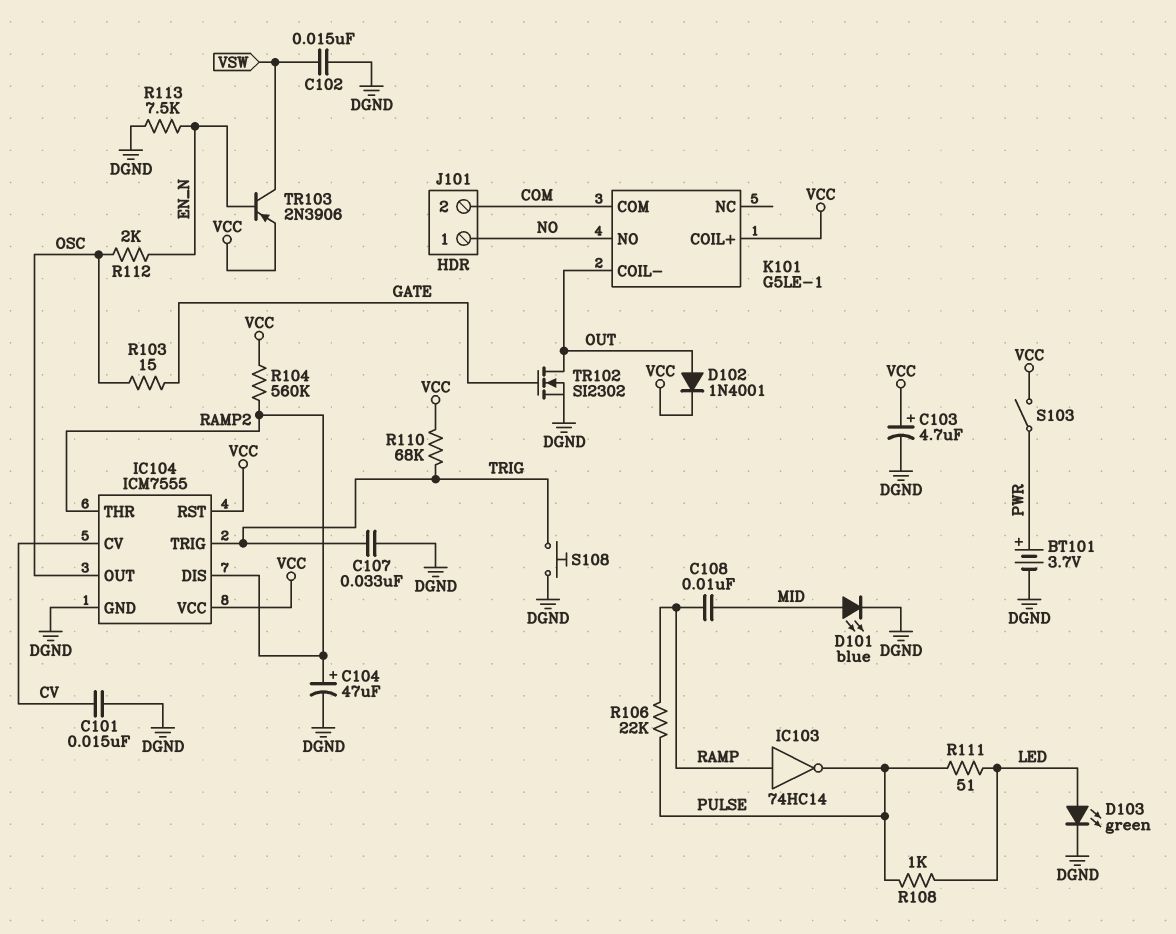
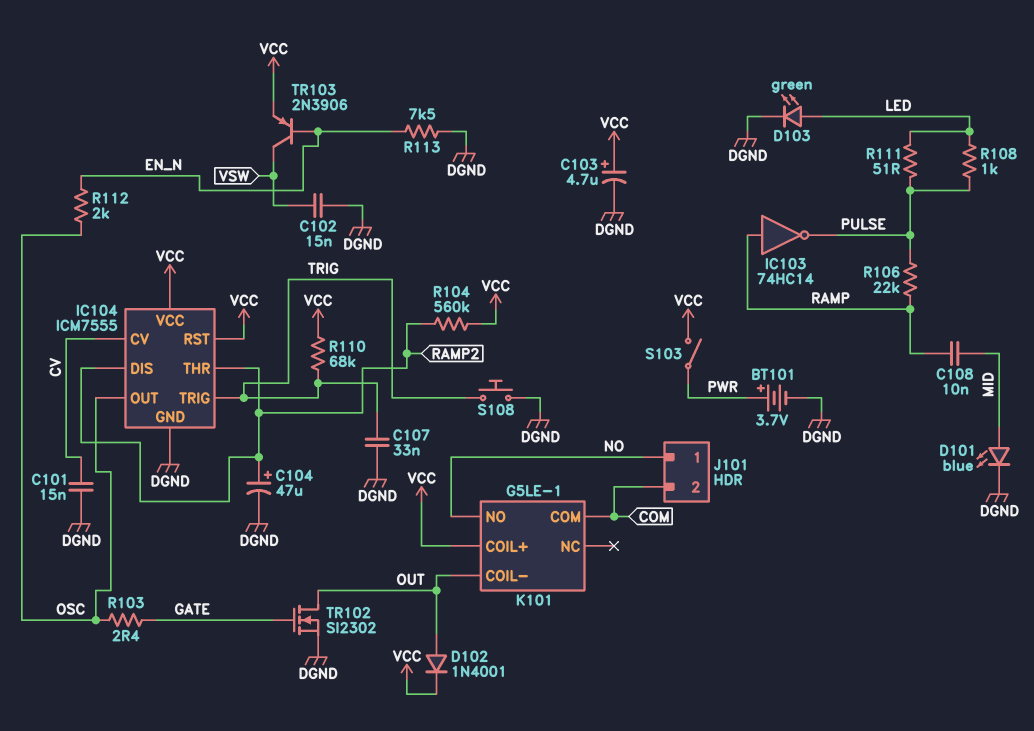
R103: 15 (GATE, OSC) -> 2.4 (GATE, OSC)

